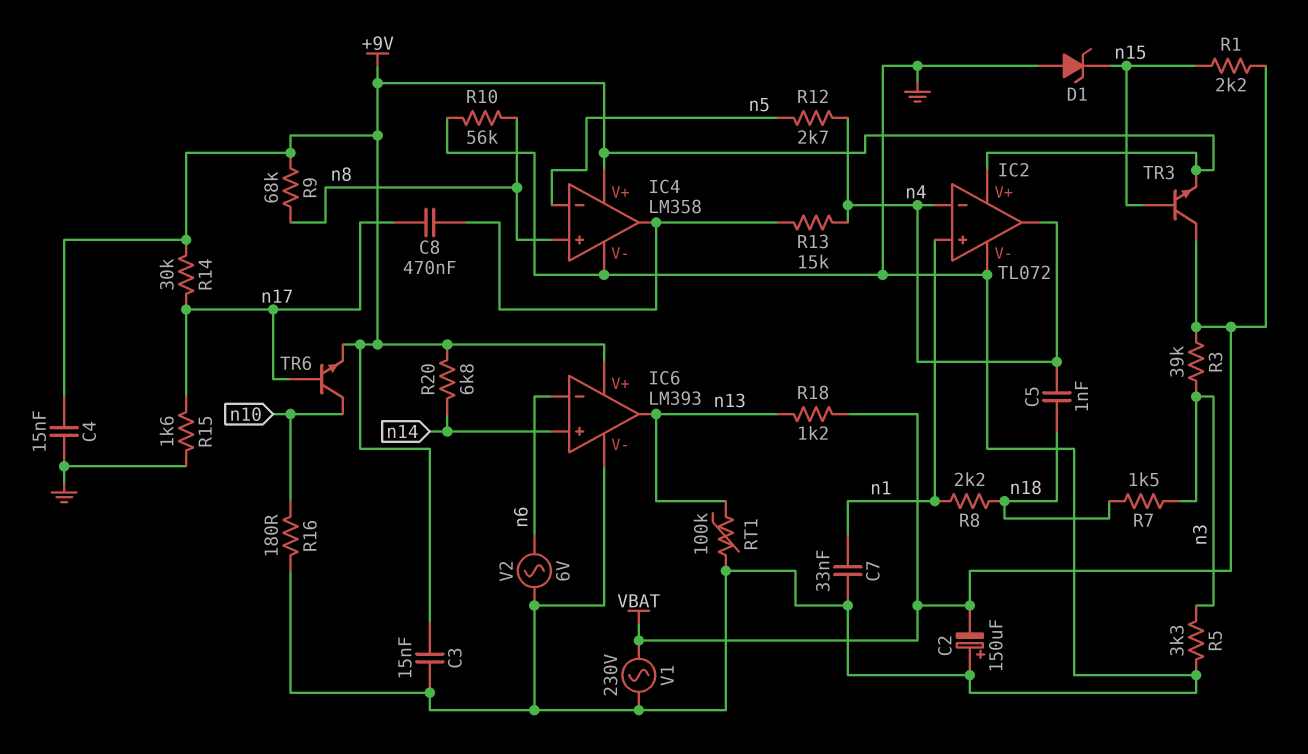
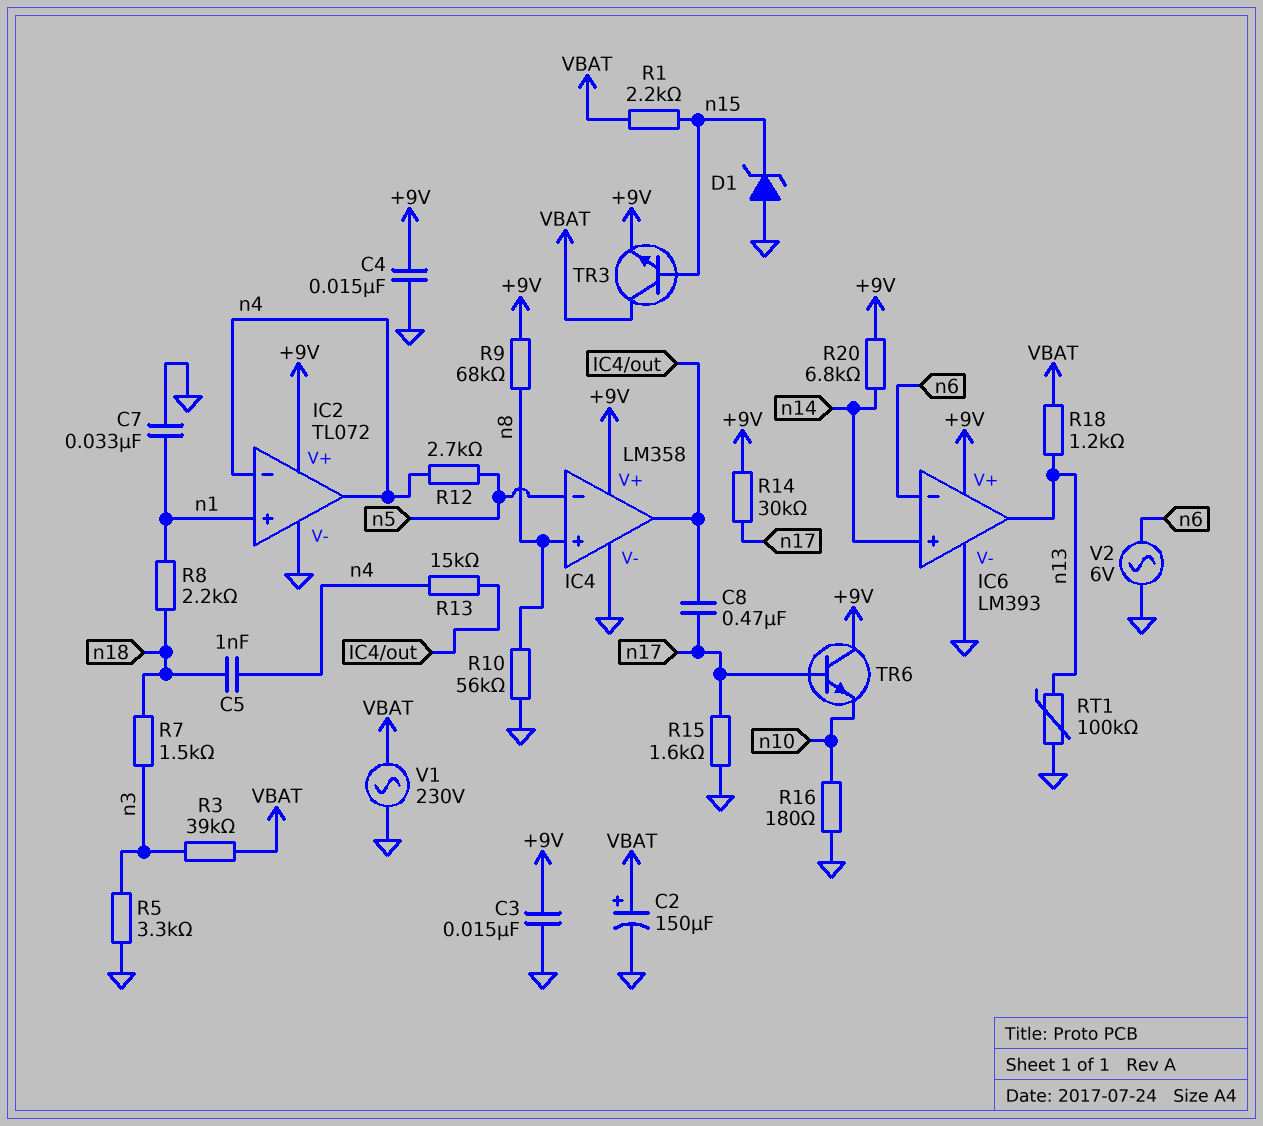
C2: 150uF (plus GND, minus VBAT) -> 150uF (plus VBAT, minus GND)
TR6: NPN (B n17, C n10, E +9V) -> NPN (B n17, C +9V, E n10)

